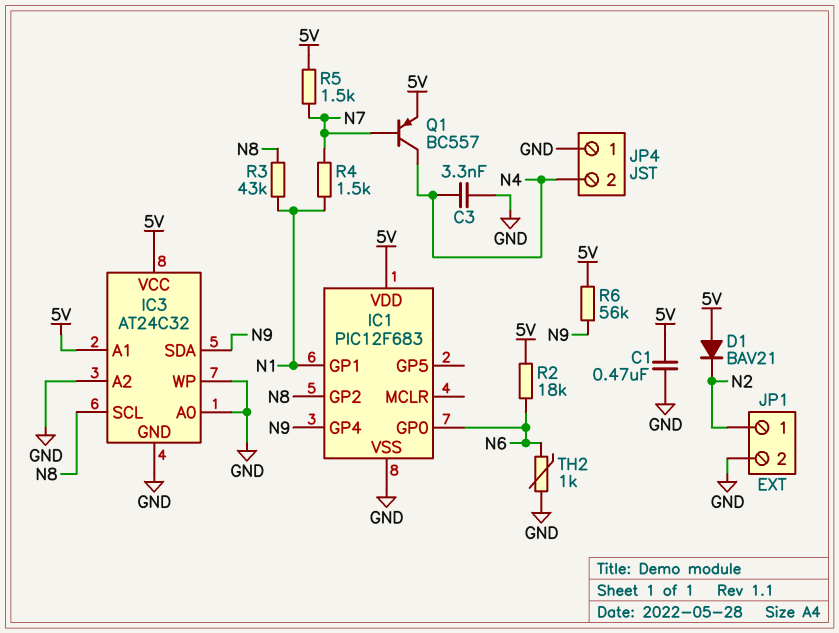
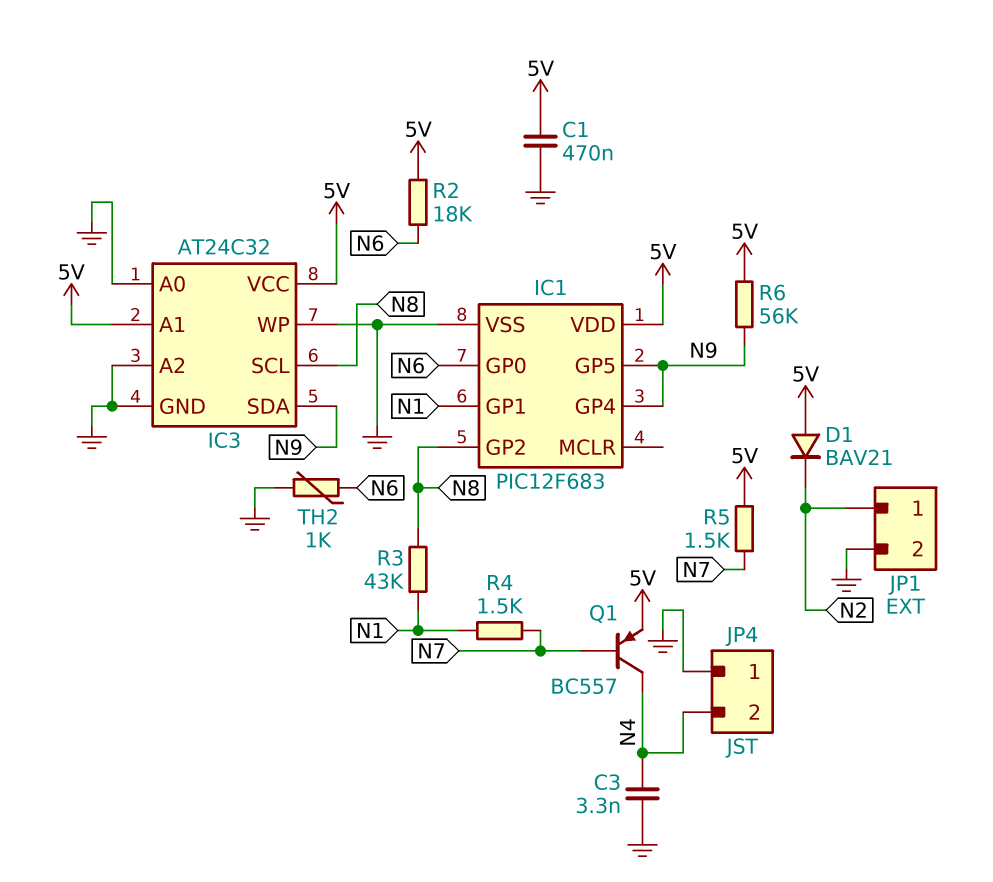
IC1 pin GP5: none -> N9

